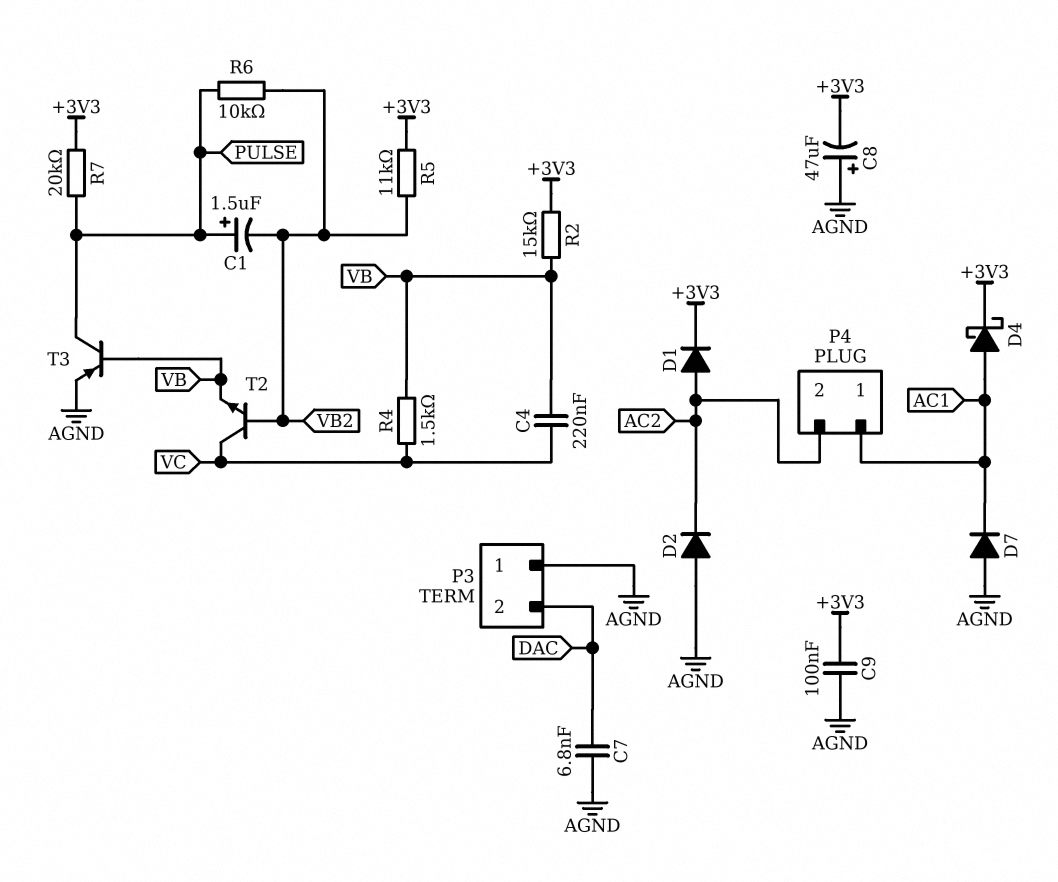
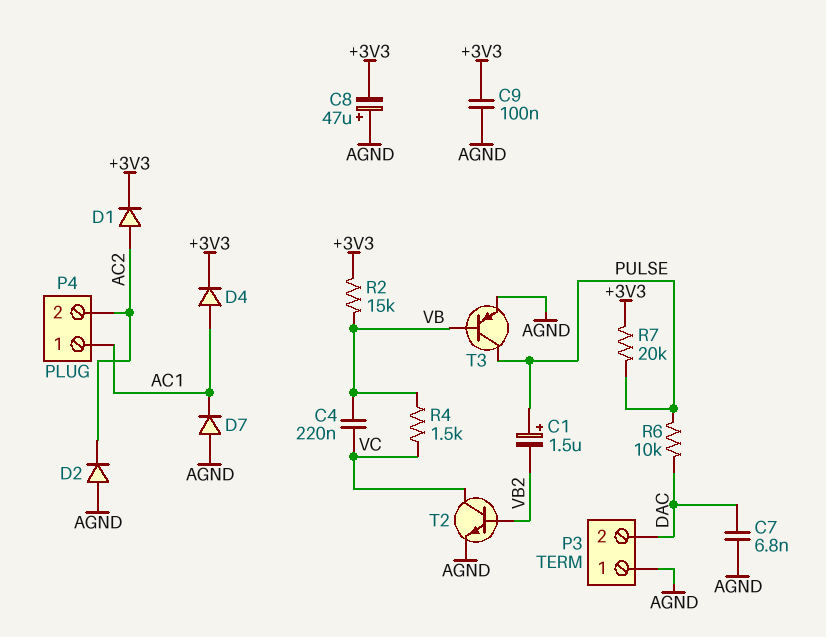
D4: schottky (A AC1, K +3V3) -> diode (A AC1, K +3V3)
R5: 11k (+3V3, VB2) -> none
R6: 10k (PULSE, VB2) -> 10k (DAC, PULSE)
T2: NPN (B VB2, C VC, E VB) -> NPN (B VB2, C VC, E AGND)

